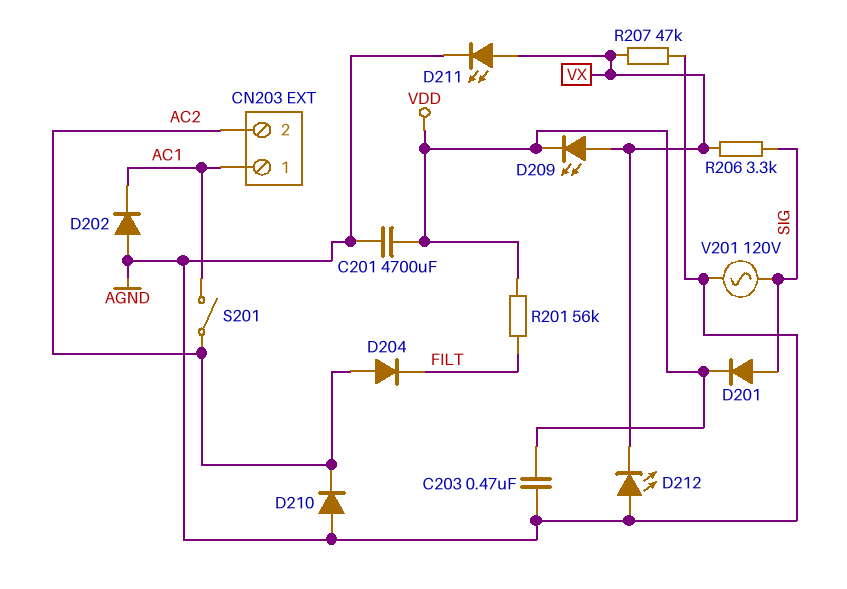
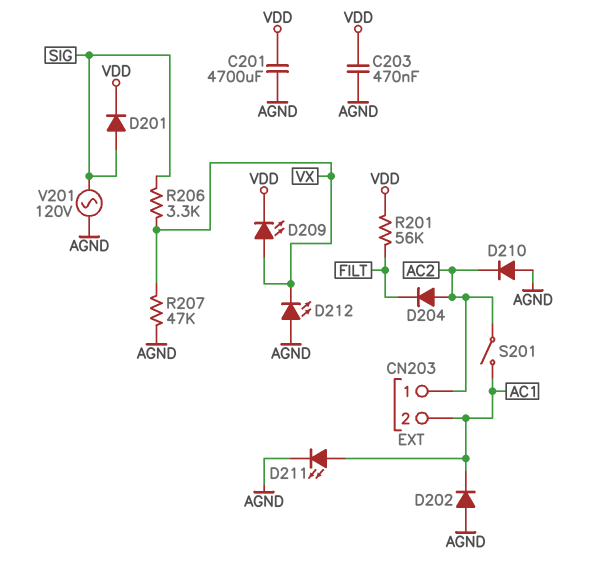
CN203 pin 1: AC1 -> AC2
CN203 pin 2: AC2 -> AC1
D211: LED (A VX, K AGND) -> LED (A AC1, K AGND)

